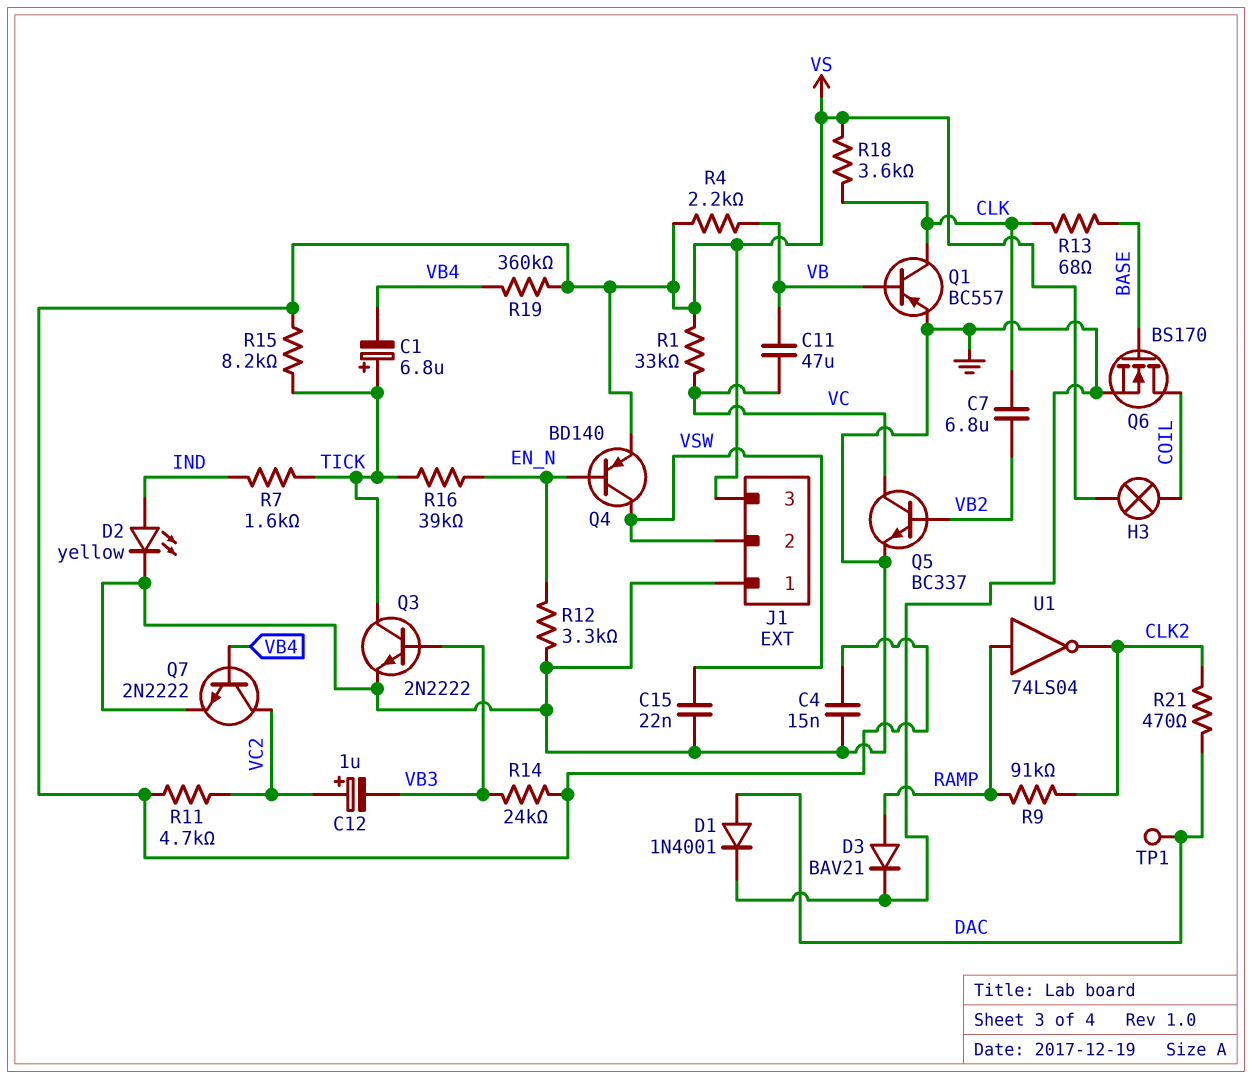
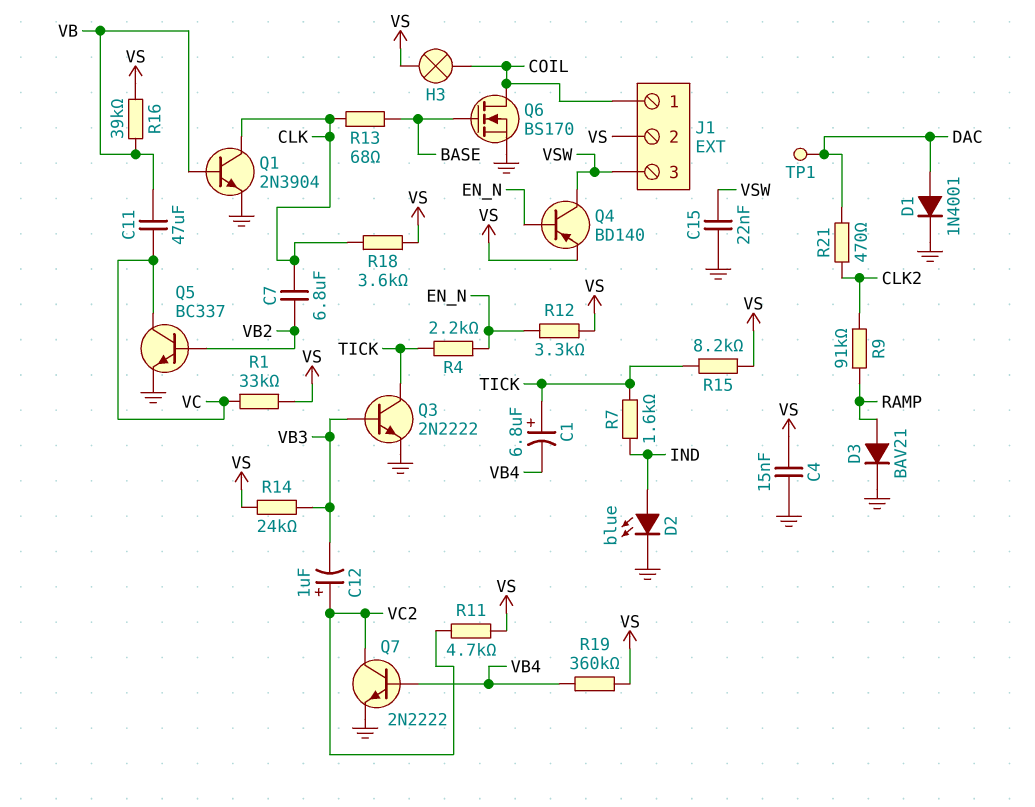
D2: LED yellow (A IND, K GND) -> LED blue (A IND, K GND)
J1 pin 1: GND -> COIL
J1 pin 2: VSW -> VS
J1 pin 3: VS -> VSW
Q1: PNP BC557 (B VB, C CLK, E GND) -> NPN 2N3904 (B VB, C CLK, E GND)
R4: 2.2k (VB, VS) -> 2.2k (EN_N, TICK)
R12: 3.3k (EN_N, GND) -> 3.3k (EN_N, VS)
R16: 39k (EN_N, TICK) -> 39k (VB, VS)
U1: NOT 74LS04 (in RAMP, out CLK2) -> none

